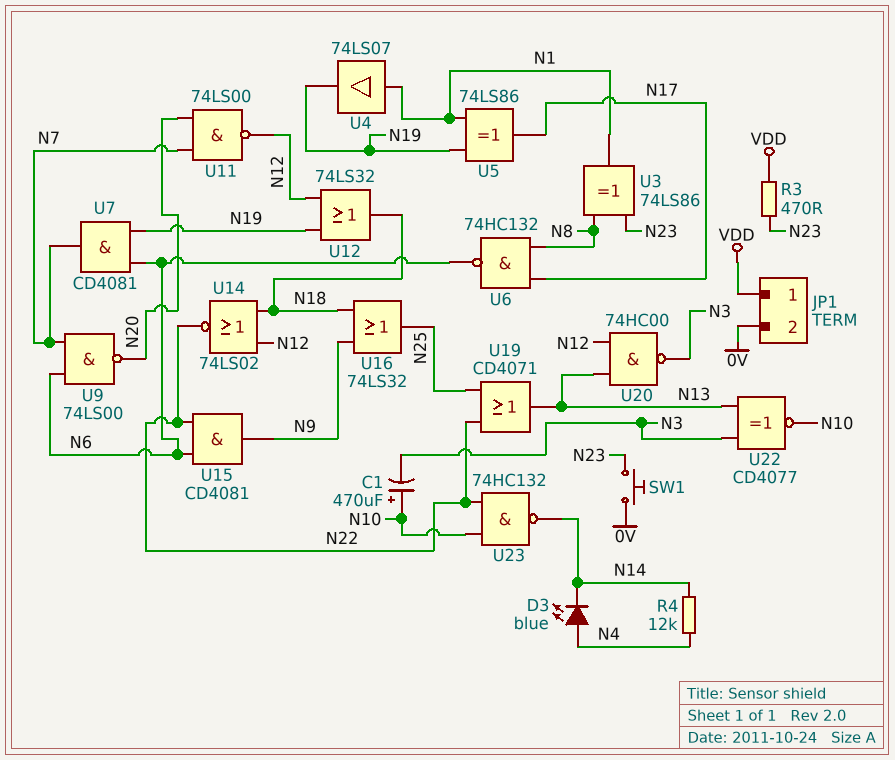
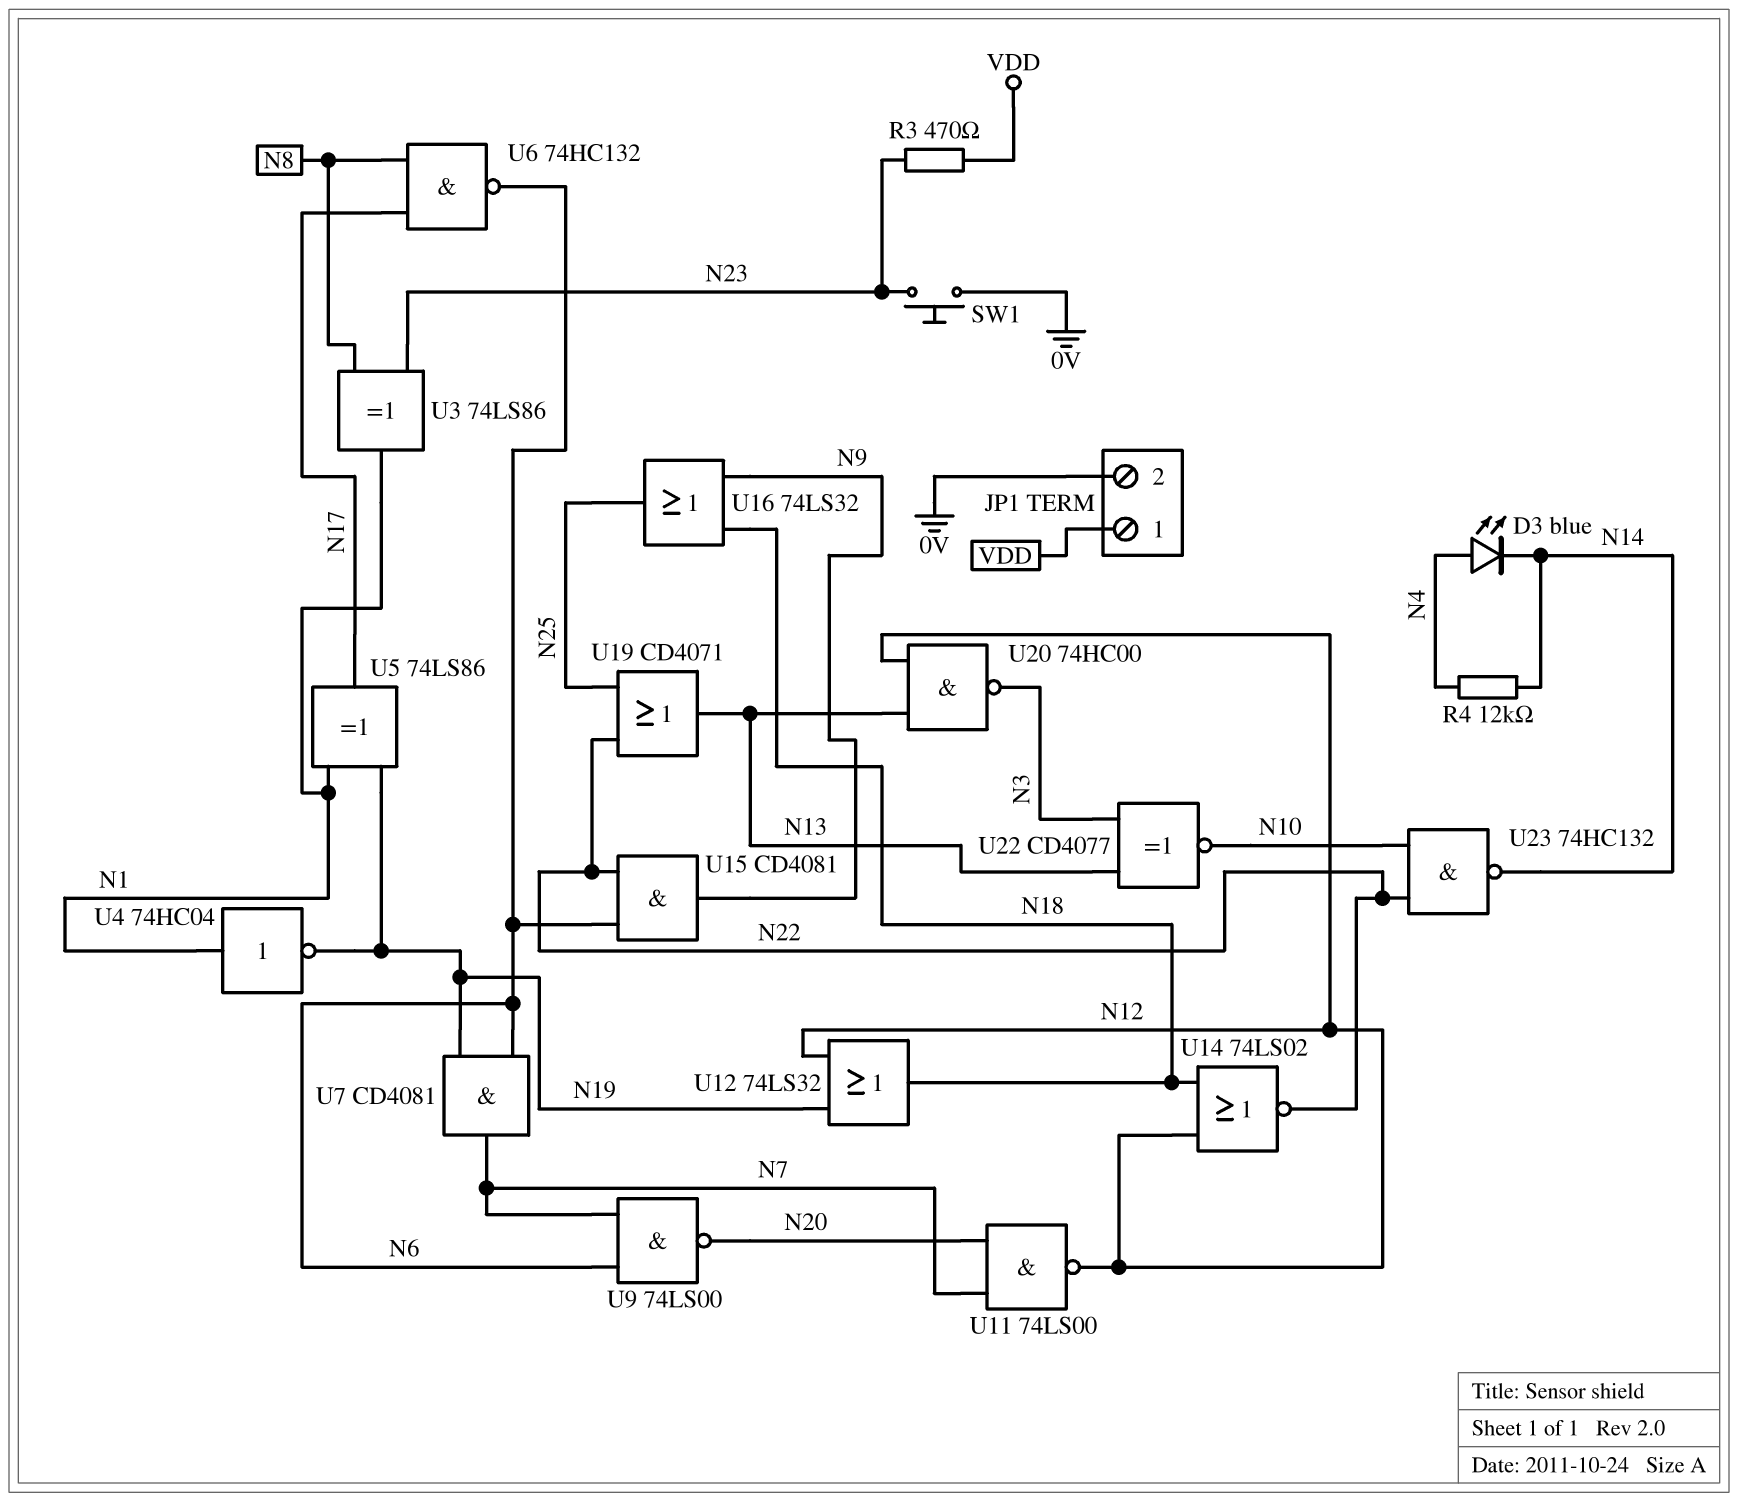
C1: 470uF (plus N10, minus N3) -> none
U4: buffer 74LS07 (in N1, out N19) -> NOT 74HC04 (in N1, out N19)

